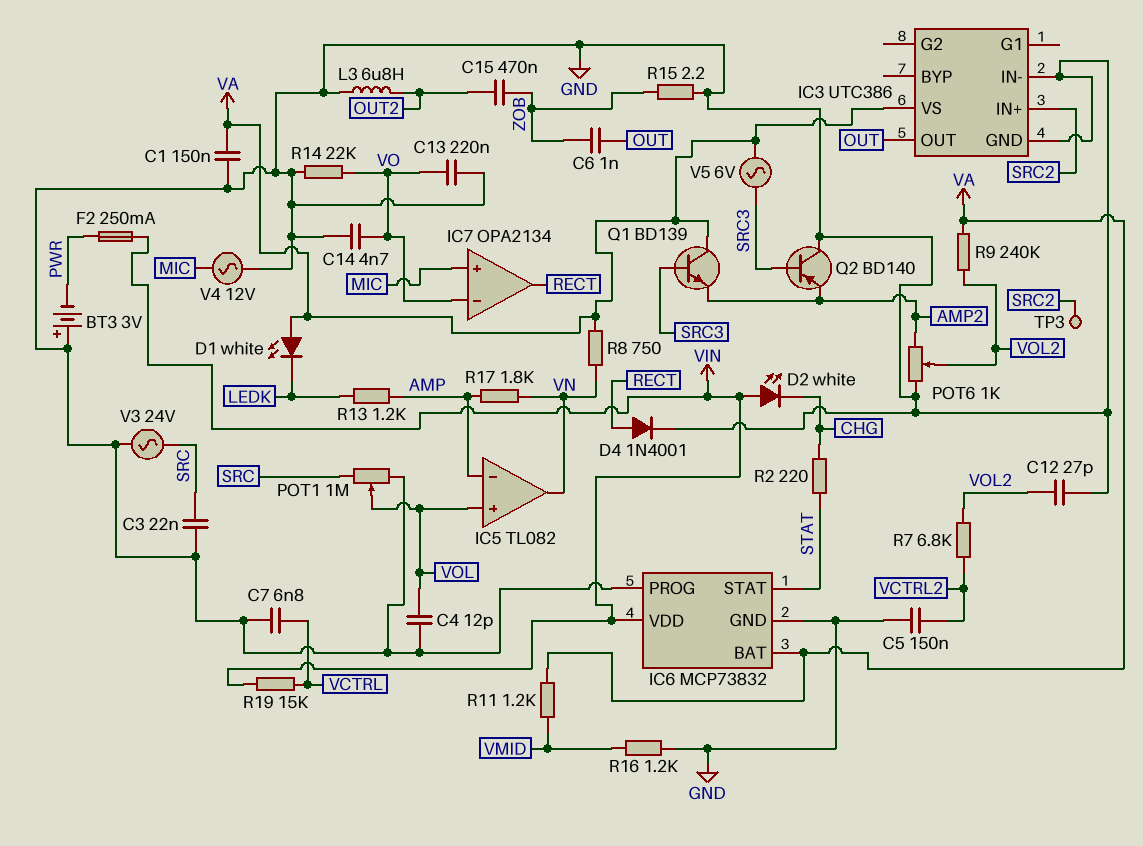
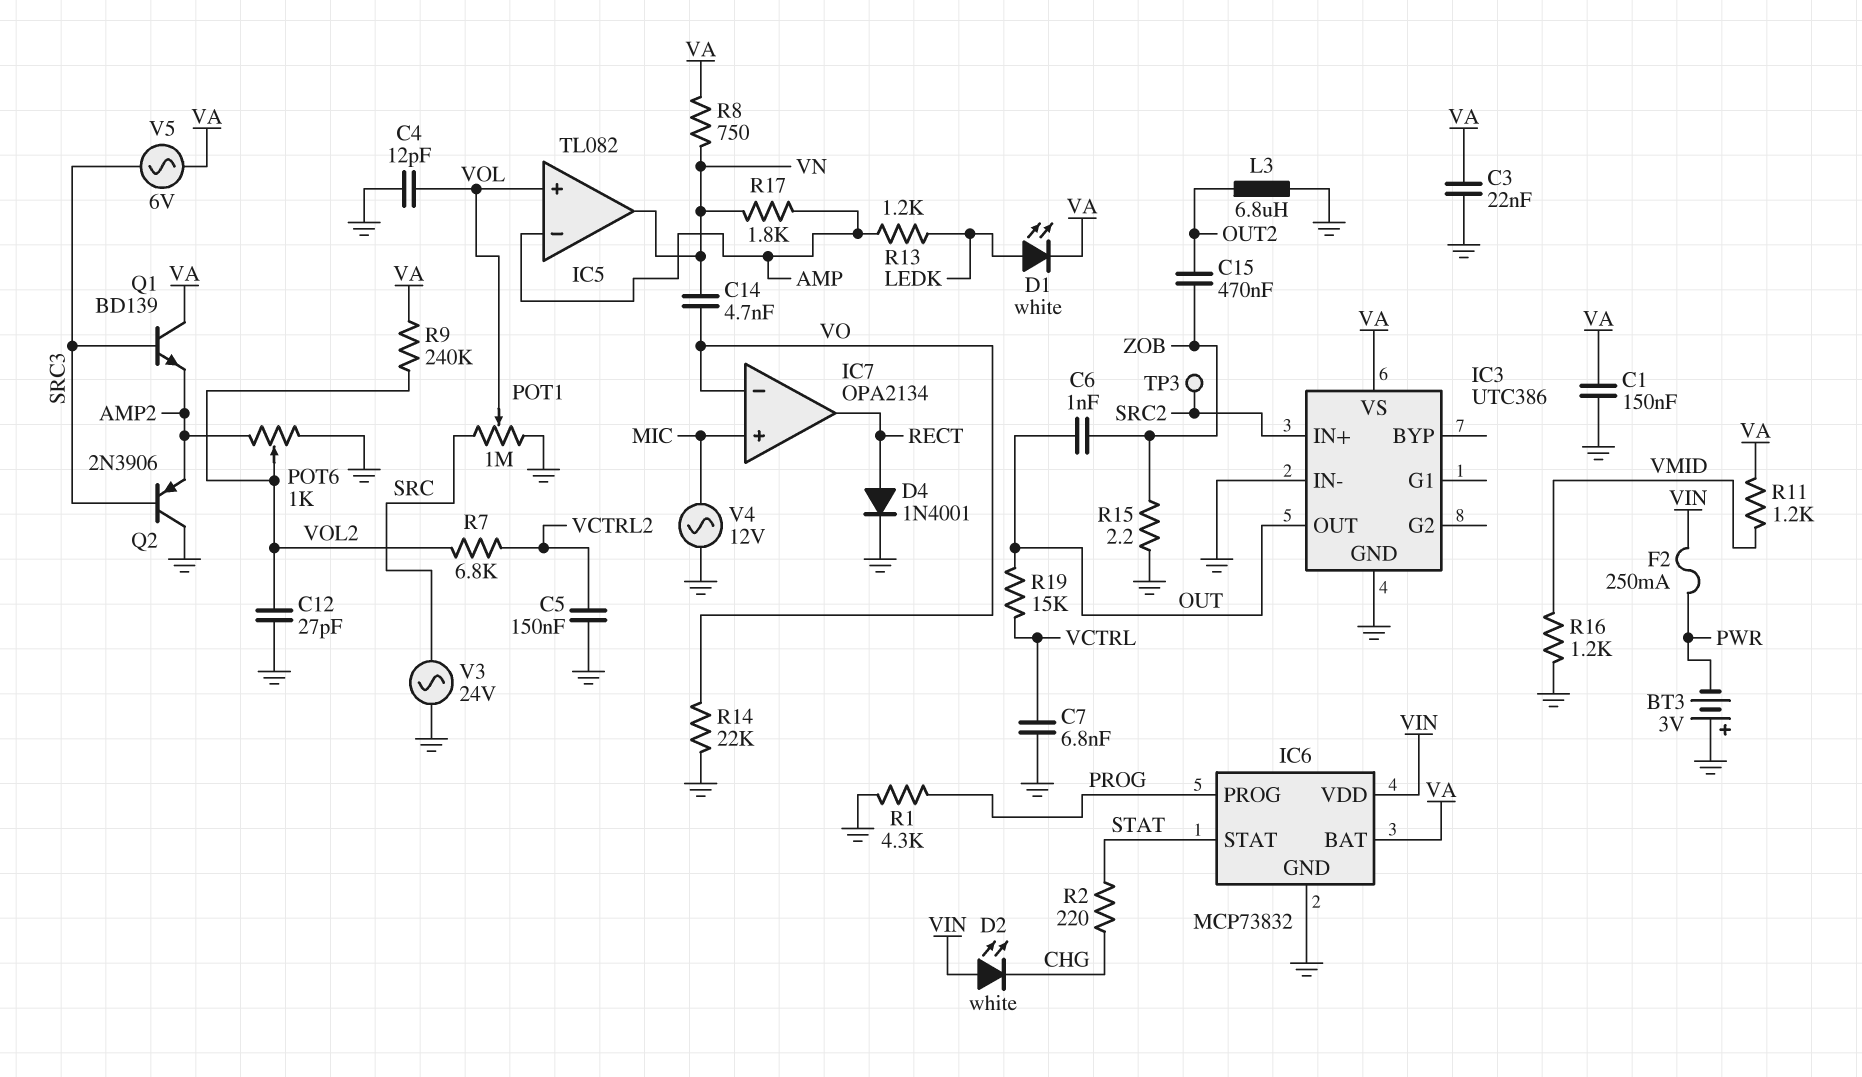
C3: 22nF (GND, SRC) -> 22nF (GND, VA)
C13: 220nF (GND, VO) -> none
C14: 4.7nF (GND, VO) -> 4.7nF (VN, VO)
D1: LED white (A VA, K LEDK) -> LED white (A LEDK, K VA)
IC6 pin PROG: GND -> PROG
Q2: PNP BD140 (B SRC3, C GND, E AMP2) -> PNP 2N3906 (B SRC3, C GND, E AMP2)
R1: none -> 4.3k (GND, PROG)
R19: 15k (VCTRL, VIN) -> 15k (OUT, VCTRL)

